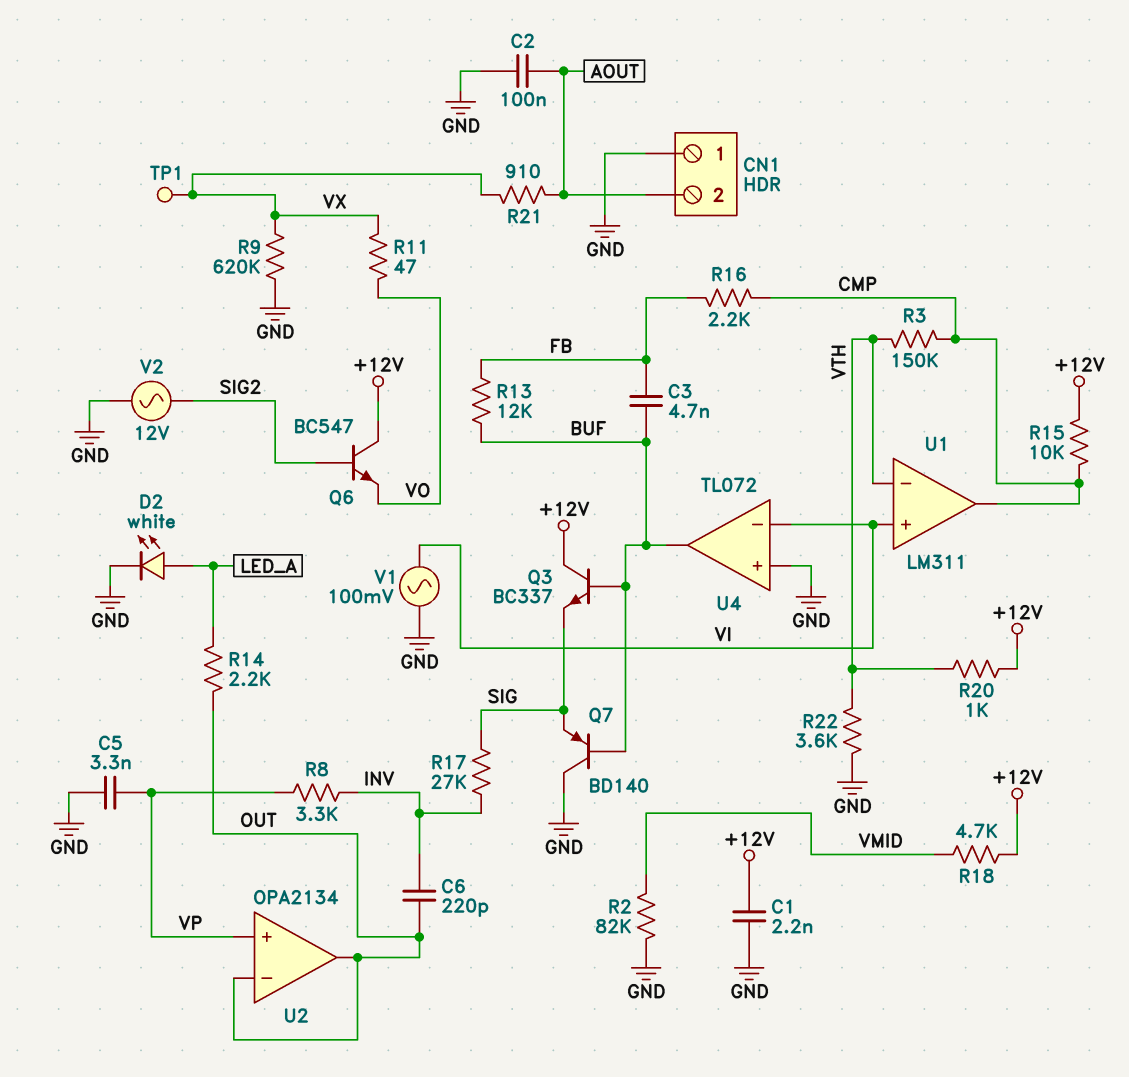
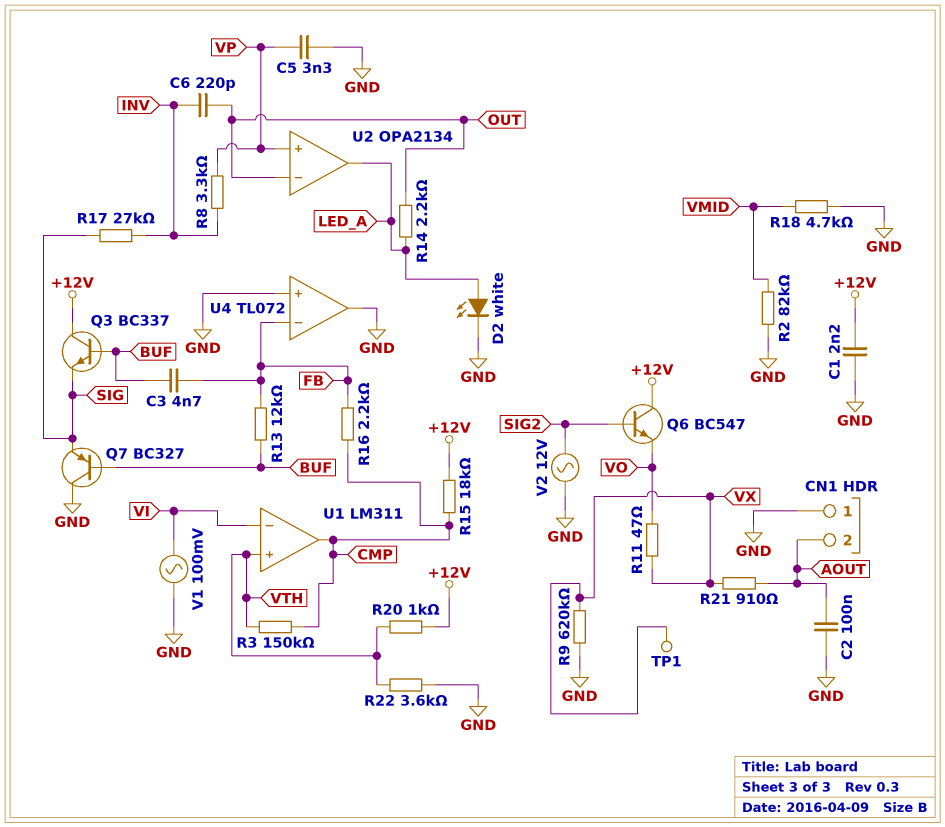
Q7: PNP BD140 (B BUF, C GND, E SIG) -> PNP BC327 (B BUF, C GND, E SIG)
R15: 10k (+12V, CMP) -> 18k (+12V, CMP)
R18: 4.7k (+12V, VMID) -> 4.7k (GND, VMID)
U1 pin in+: VI -> VTH
U1 pin in-: VTH -> VI
U2 pin out: OUT -> LED_A
U4 pin in-: VI -> FB
U4 pin out: BUF -> GND

